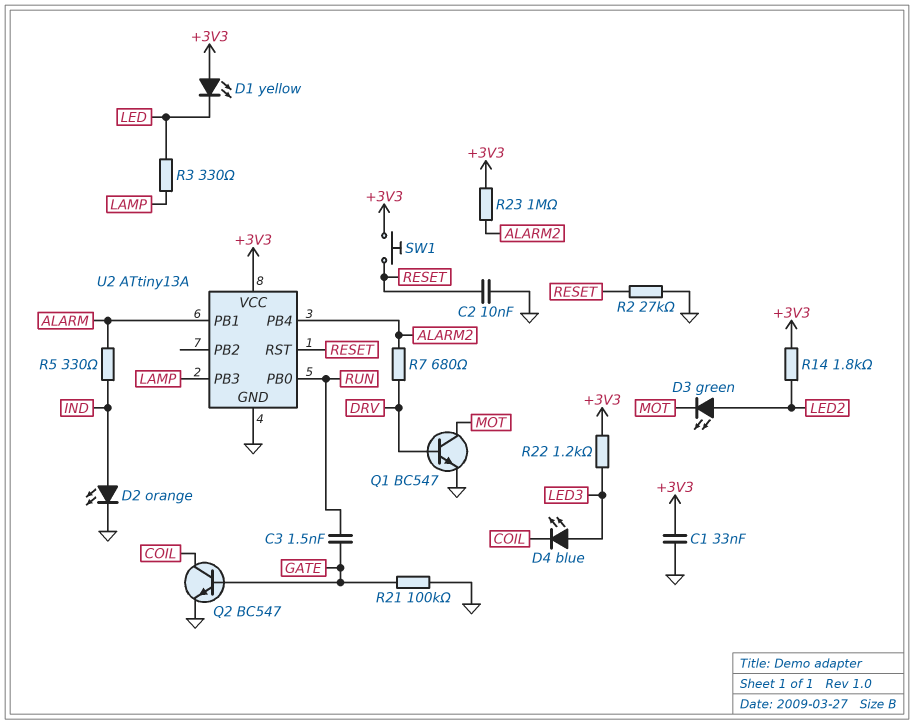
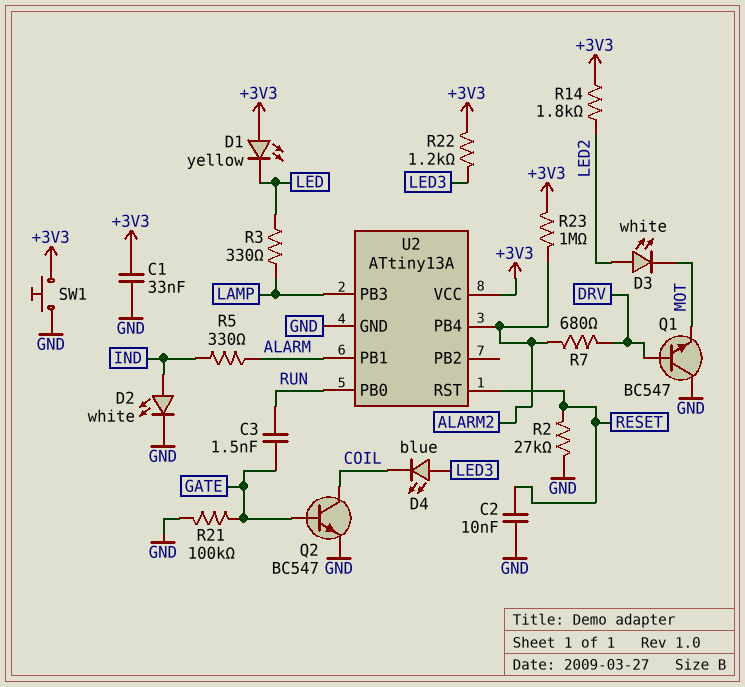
D2: LED orange (A IND, K GND) -> LED white (A IND, K GND)
D3: LED green (A LED2, K MOT) -> LED white (A LED2, K MOT)
Q1: NPN BC547 (B DRV, C MOT, E GND) -> NPN BC547 (B DRV, C GND, E MOT)
SW1: button (+3V3, RESET) -> button (+3V3, GND)

